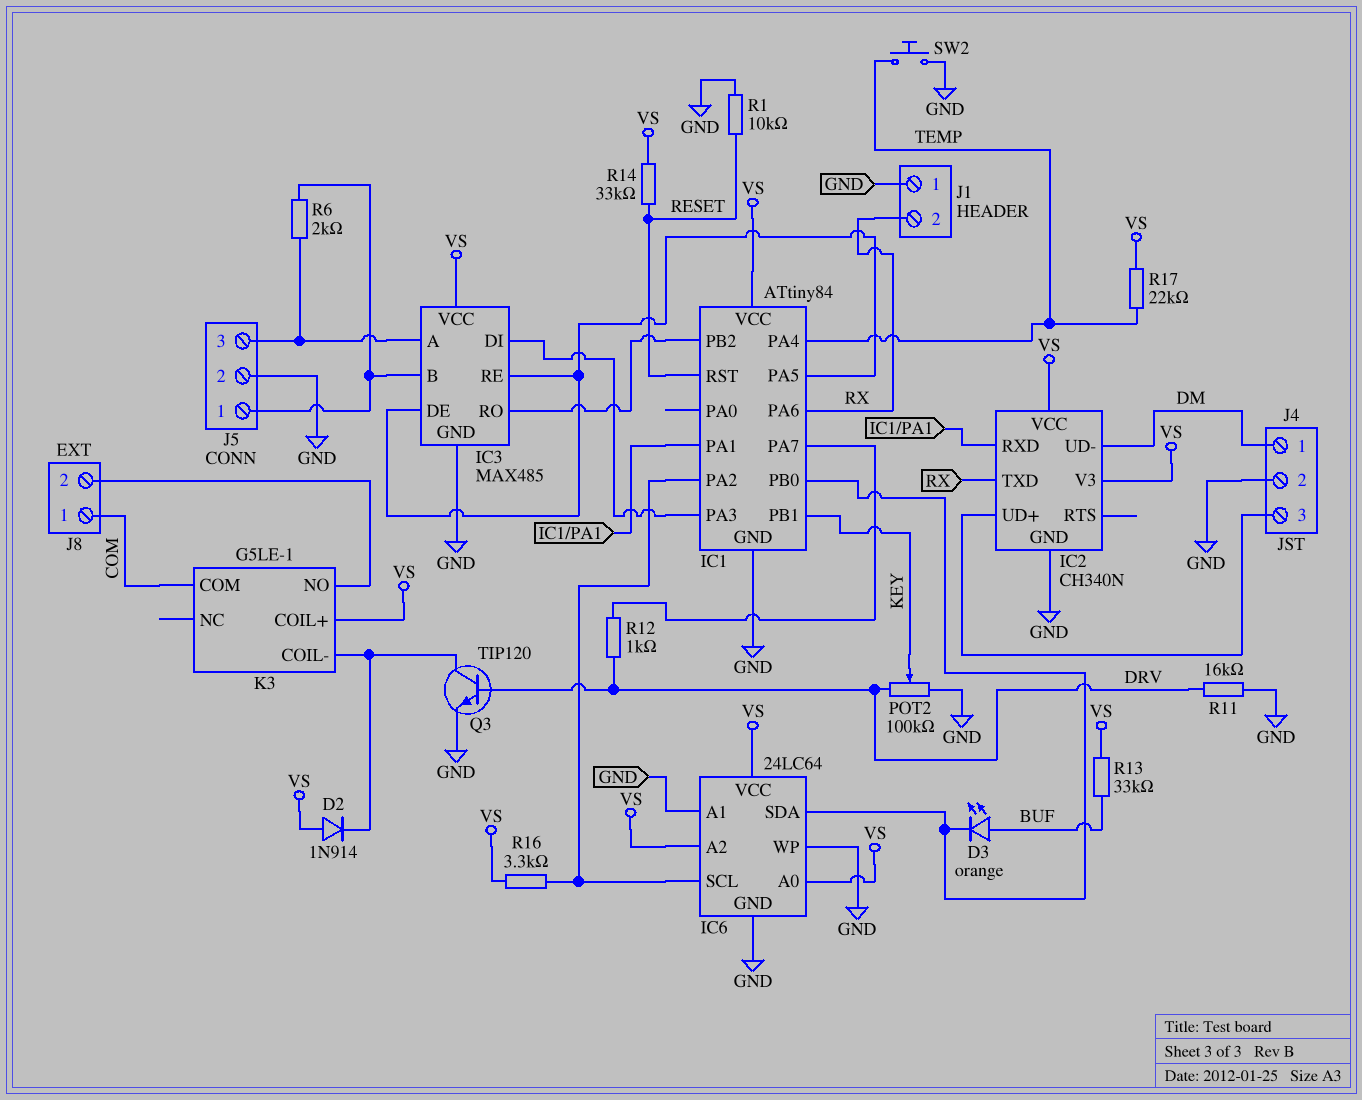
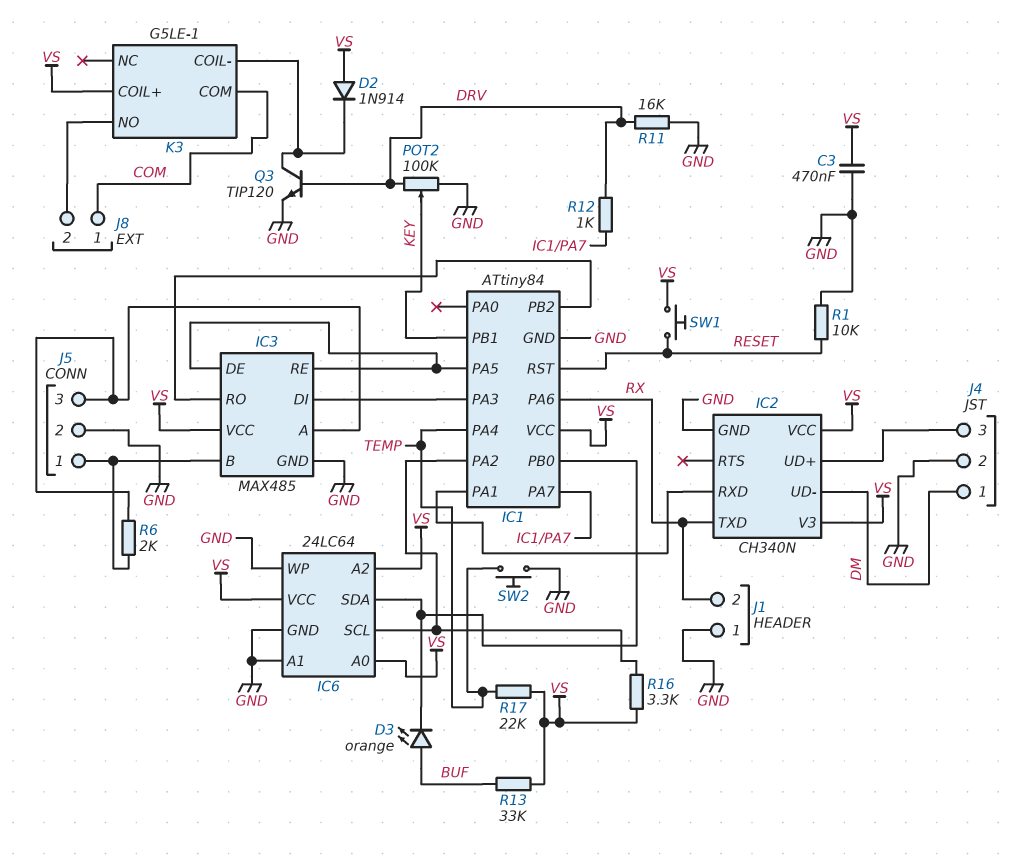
C3: none -> 470nF (GND, VS)
R14: 33k (RESET, VS) -> none
SW1: none -> button (RESET, VS)

